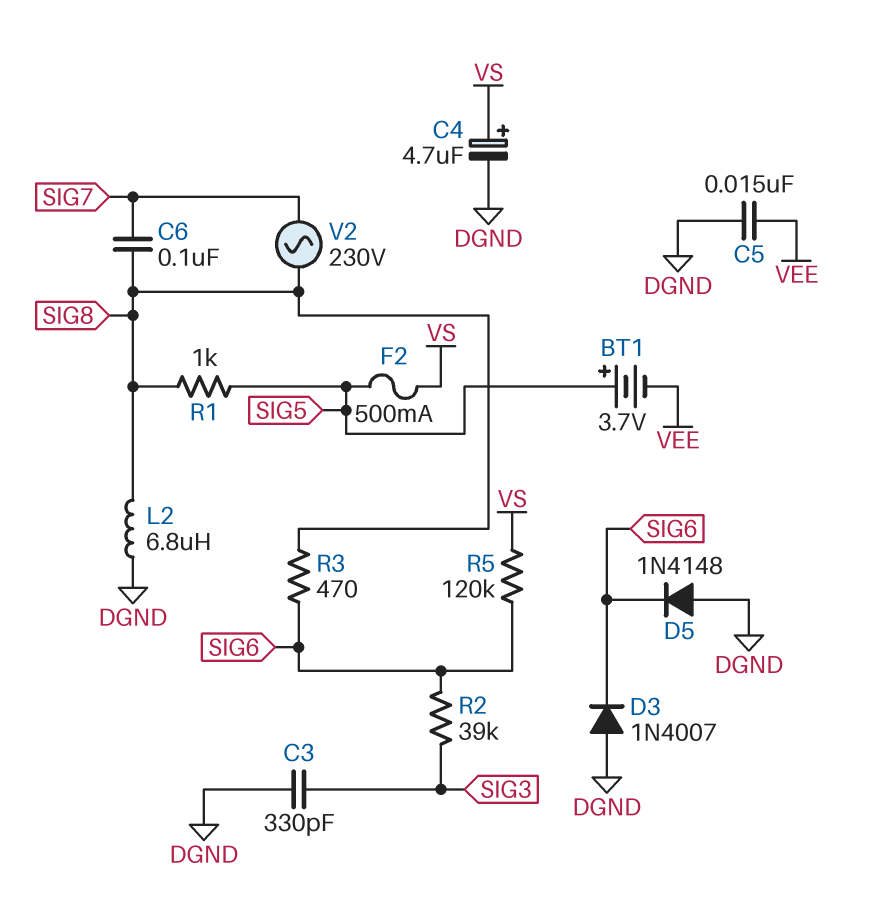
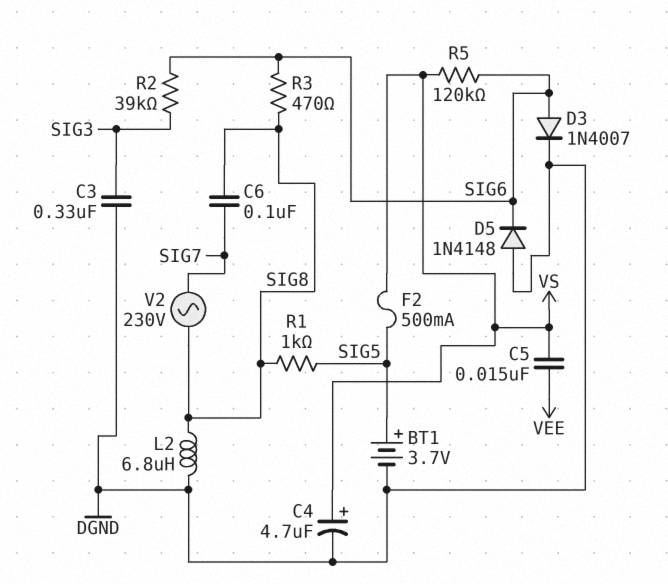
BT1: 3.7V (plus SIG5, minus VEE) -> 3.7V (plus SIG5, minus DGND)
C3: 330pF (DGND, SIG3) -> 330nF (DGND, SIG3)
C5: 15nF (DGND, VEE) -> 15nF (VEE, VS)
D3: diode 1N4007 (A DGND, K SIG6) -> diode 1N4007 (A SIG6, K DGND)

